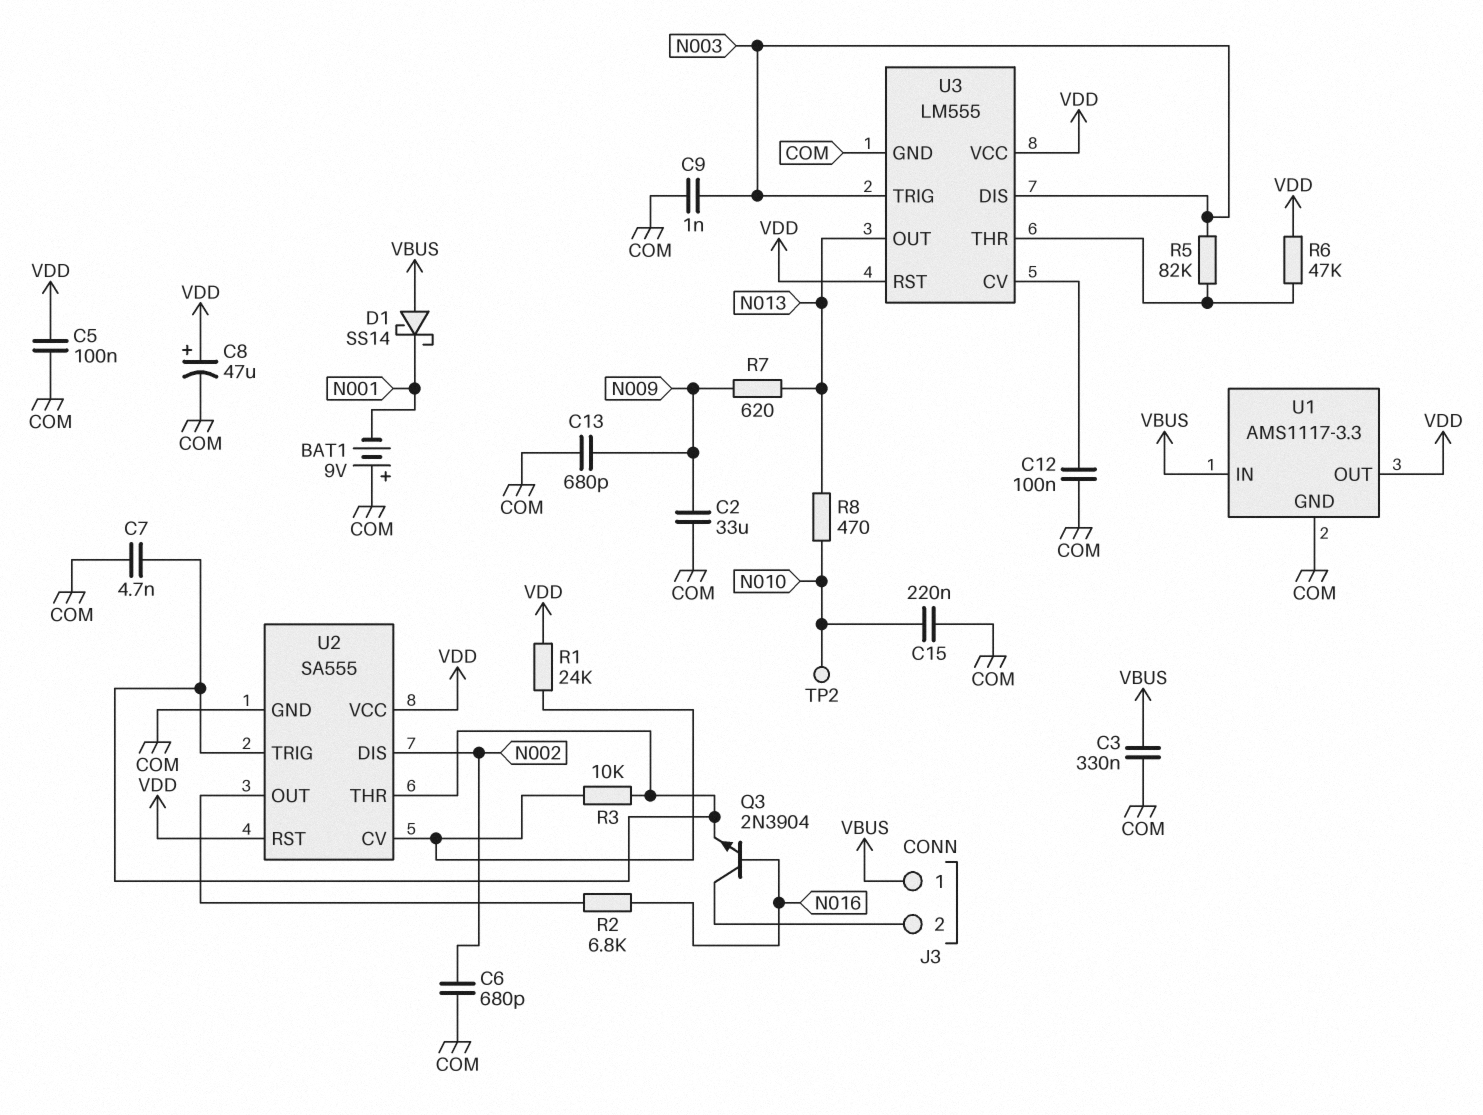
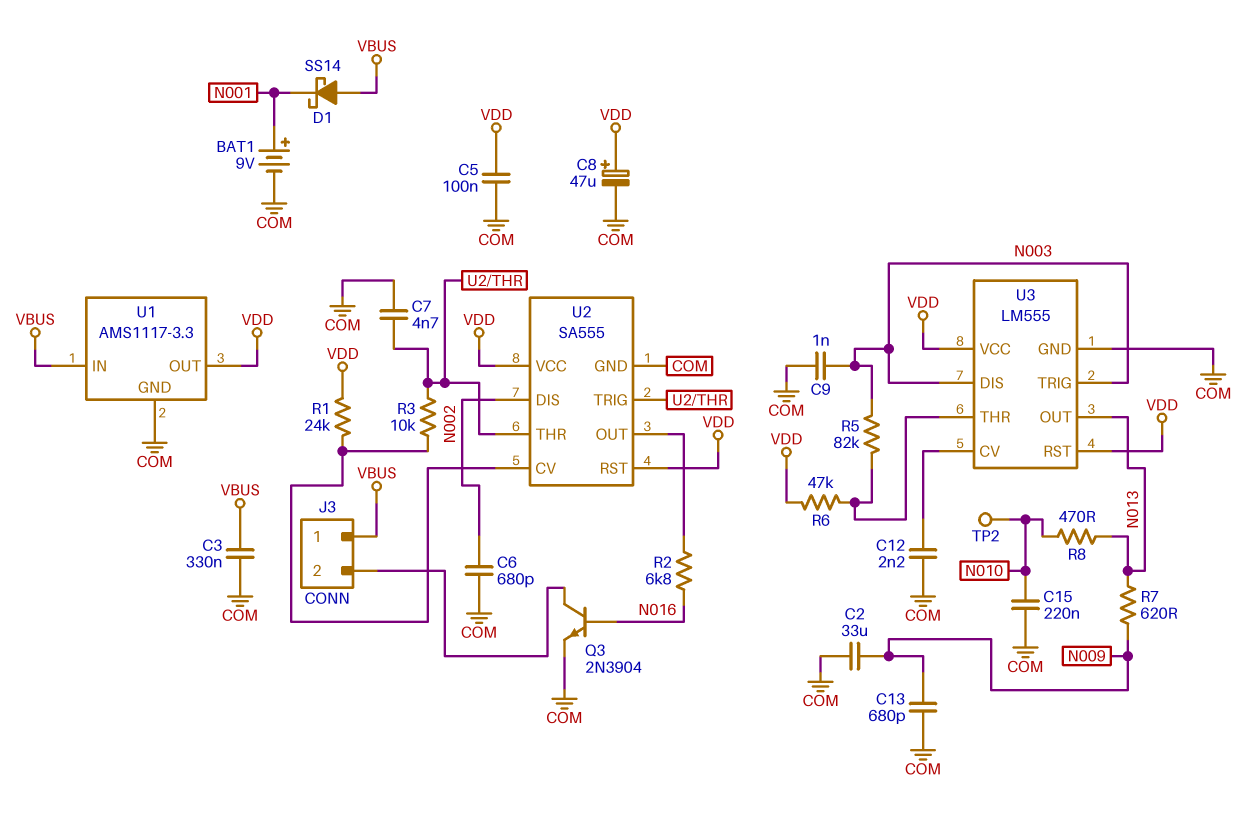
BAT1: 9V (plus COM, minus N001) -> 9V (plus N001, minus COM)
C12: 100nF (COM, U3/CV) -> 2.2nF (COM, U3/CV)
Q3: NPN 2N3904 (B N016, C J3/2, E U2/THR) -> NPN 2N3904 (B N016, C J3/2, E COM)

